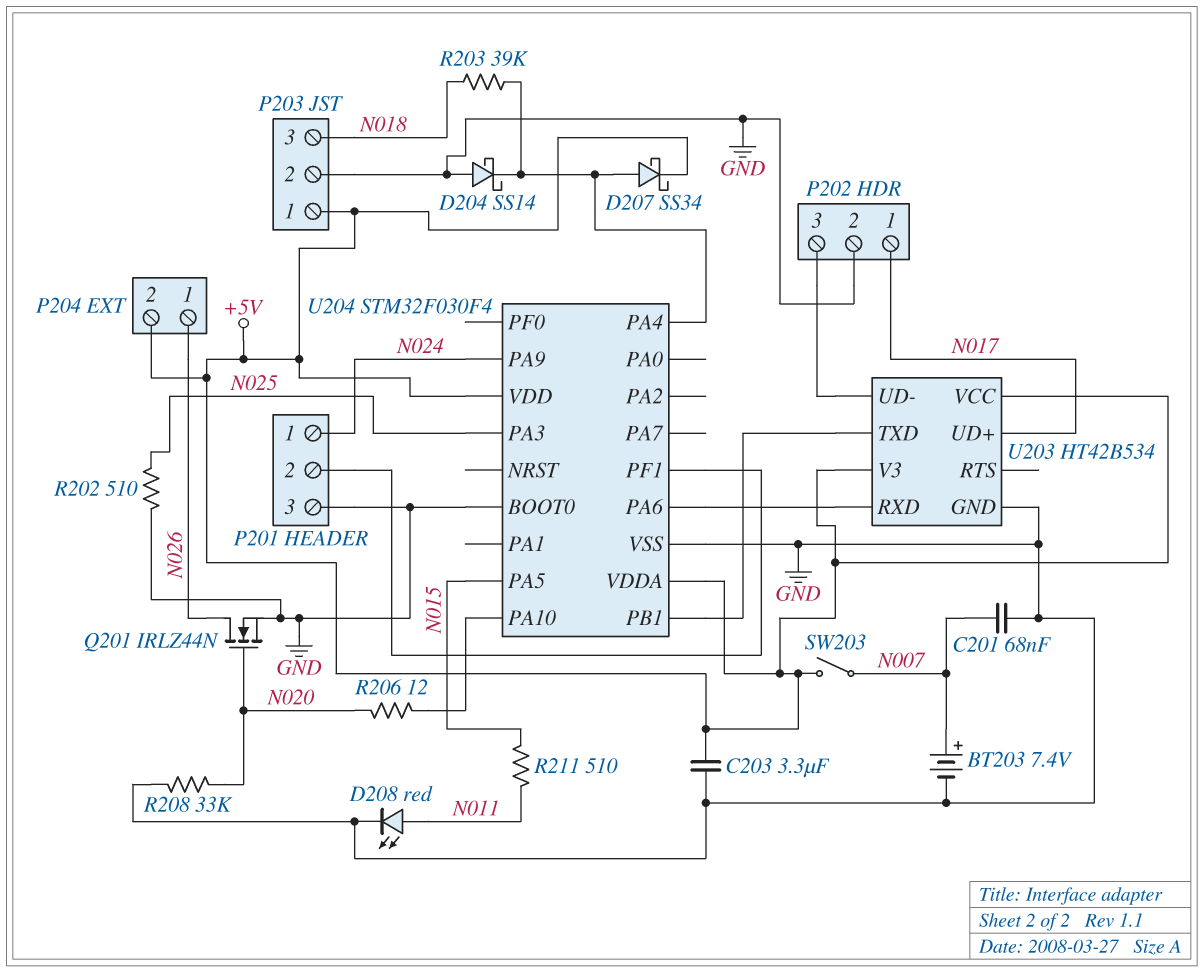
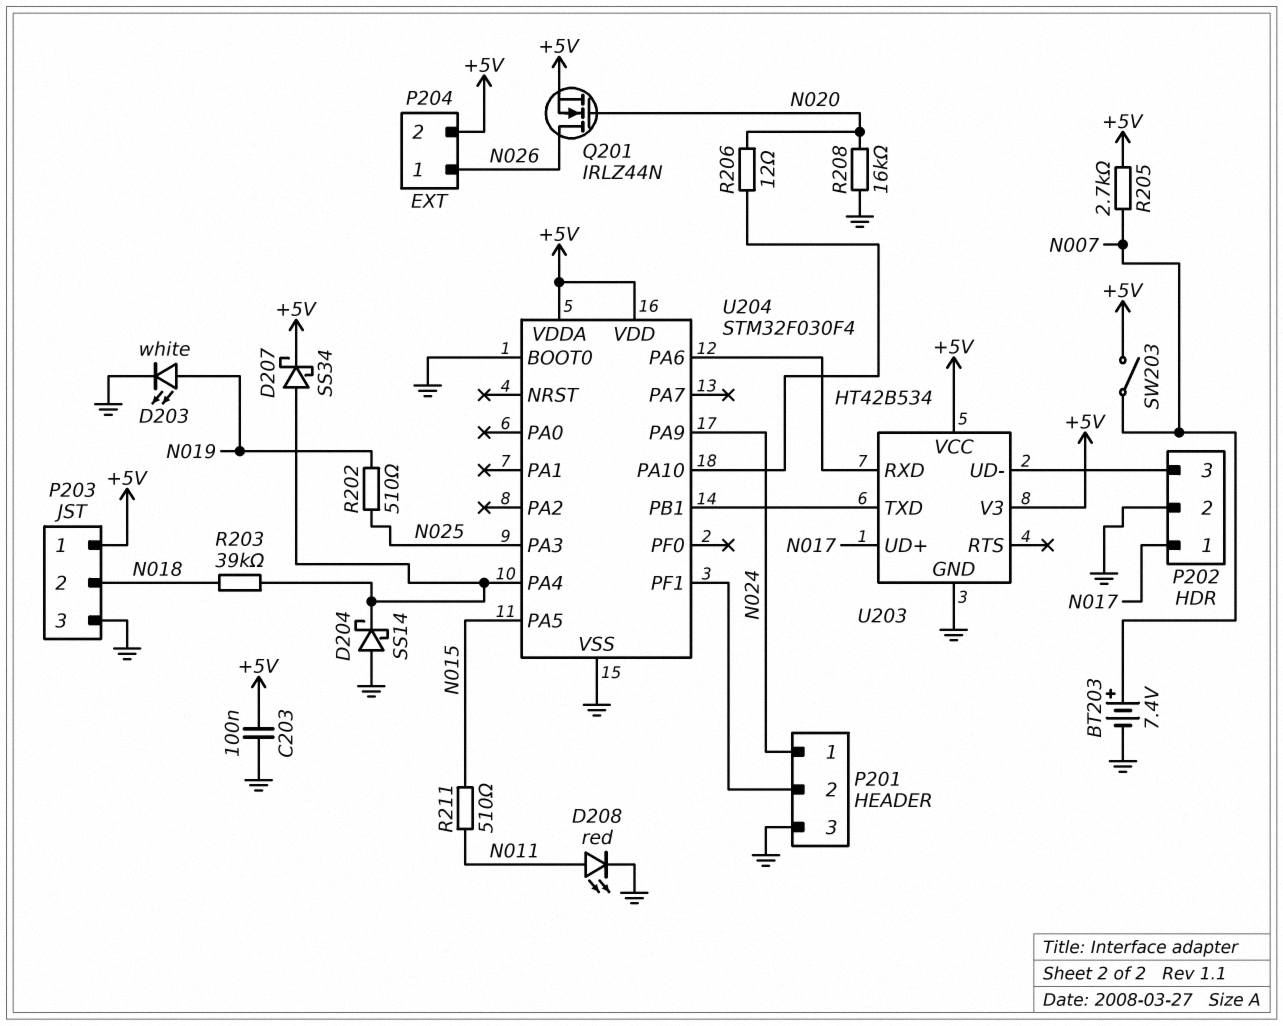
C201: 68nF (GND, N007) -> none
C203: 3.3uF (+5V, GND) -> 100nF (+5V, GND)
D203: none -> LED white (A N019, K GND)
P203 pin 2: GND -> N018
P203 pin 3: N018 -> GND
Q201: NMOS IRLZ44N (G N020, D N026, S GND) -> NMOS IRLZ44N (G N020, D N026, S +5V)
R202: 510 (GND, N025) -> 510 (N019, N025)
R205: none -> 2.7k (+5V, N007)
R208: 33k (GND, N020) -> 16k (GND, N020)

